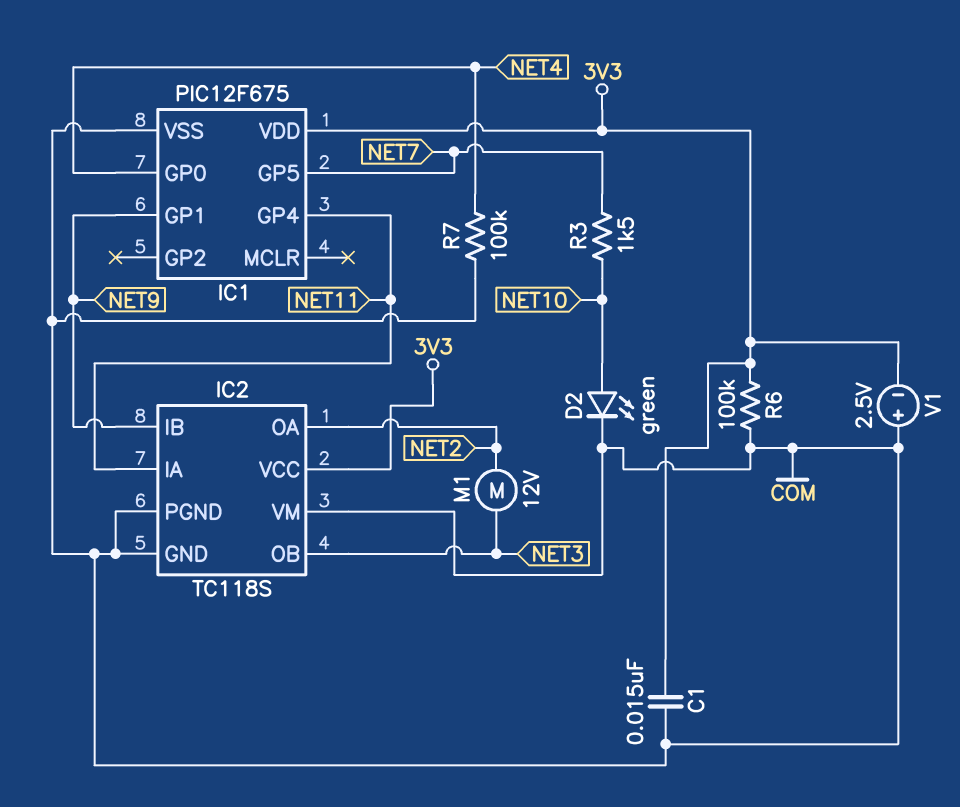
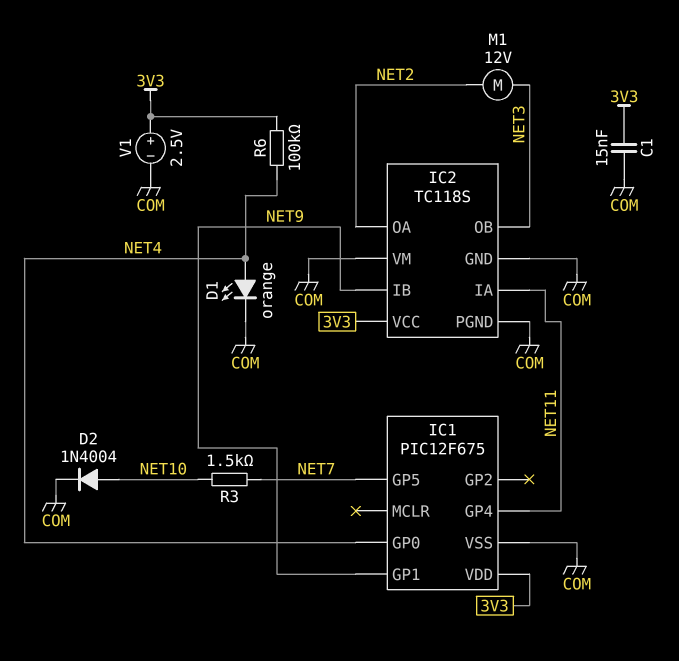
D1: none -> LED orange (A NET4, K COM)
D2: LED green (A NET10, K COM) -> diode 1N4004 (A NET10, K COM)
R6: 100k (3V3, COM) -> 100k (3V3, NET4)
R7: 100k (COM, NET4) -> none
V1: 2.5V (plus COM, minus 3V3) -> 2.5V (plus 3V3, minus COM)

